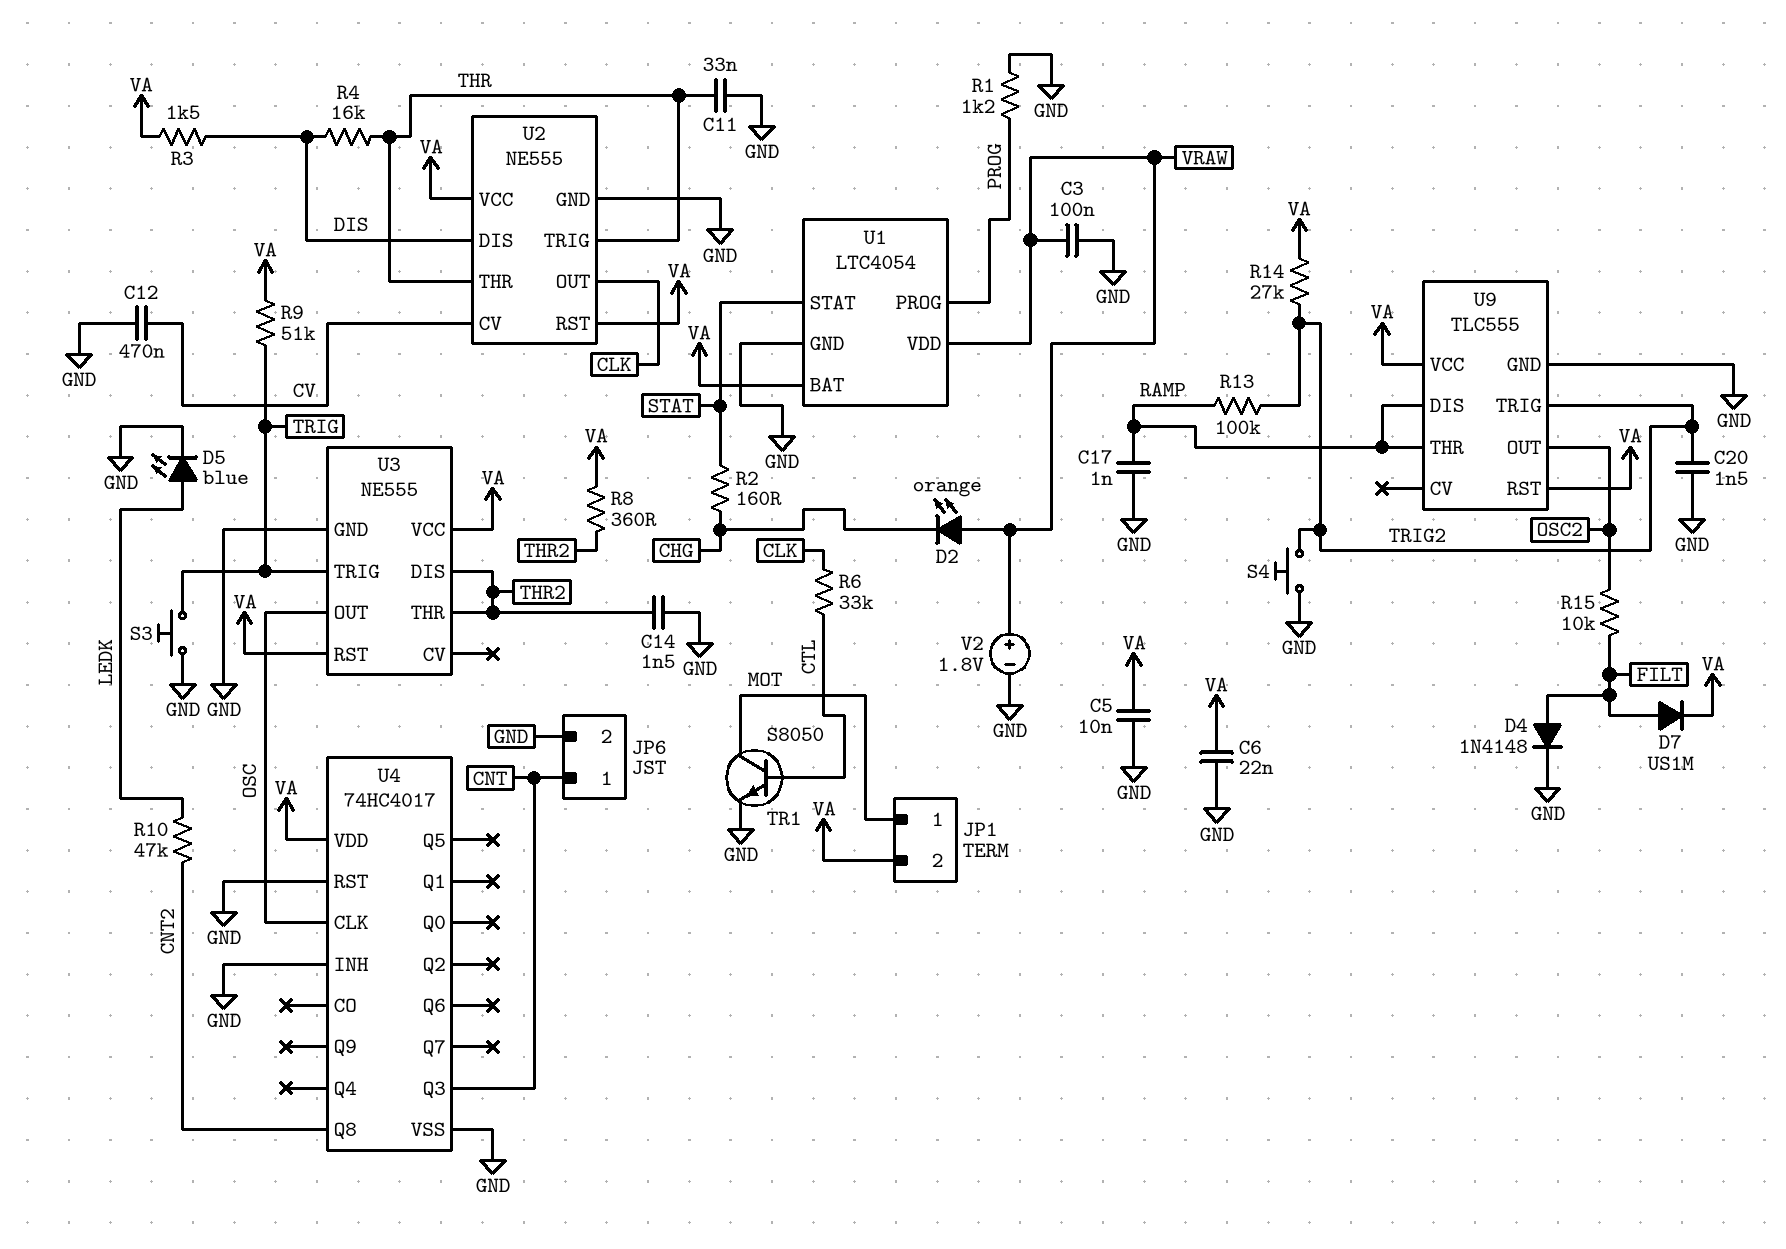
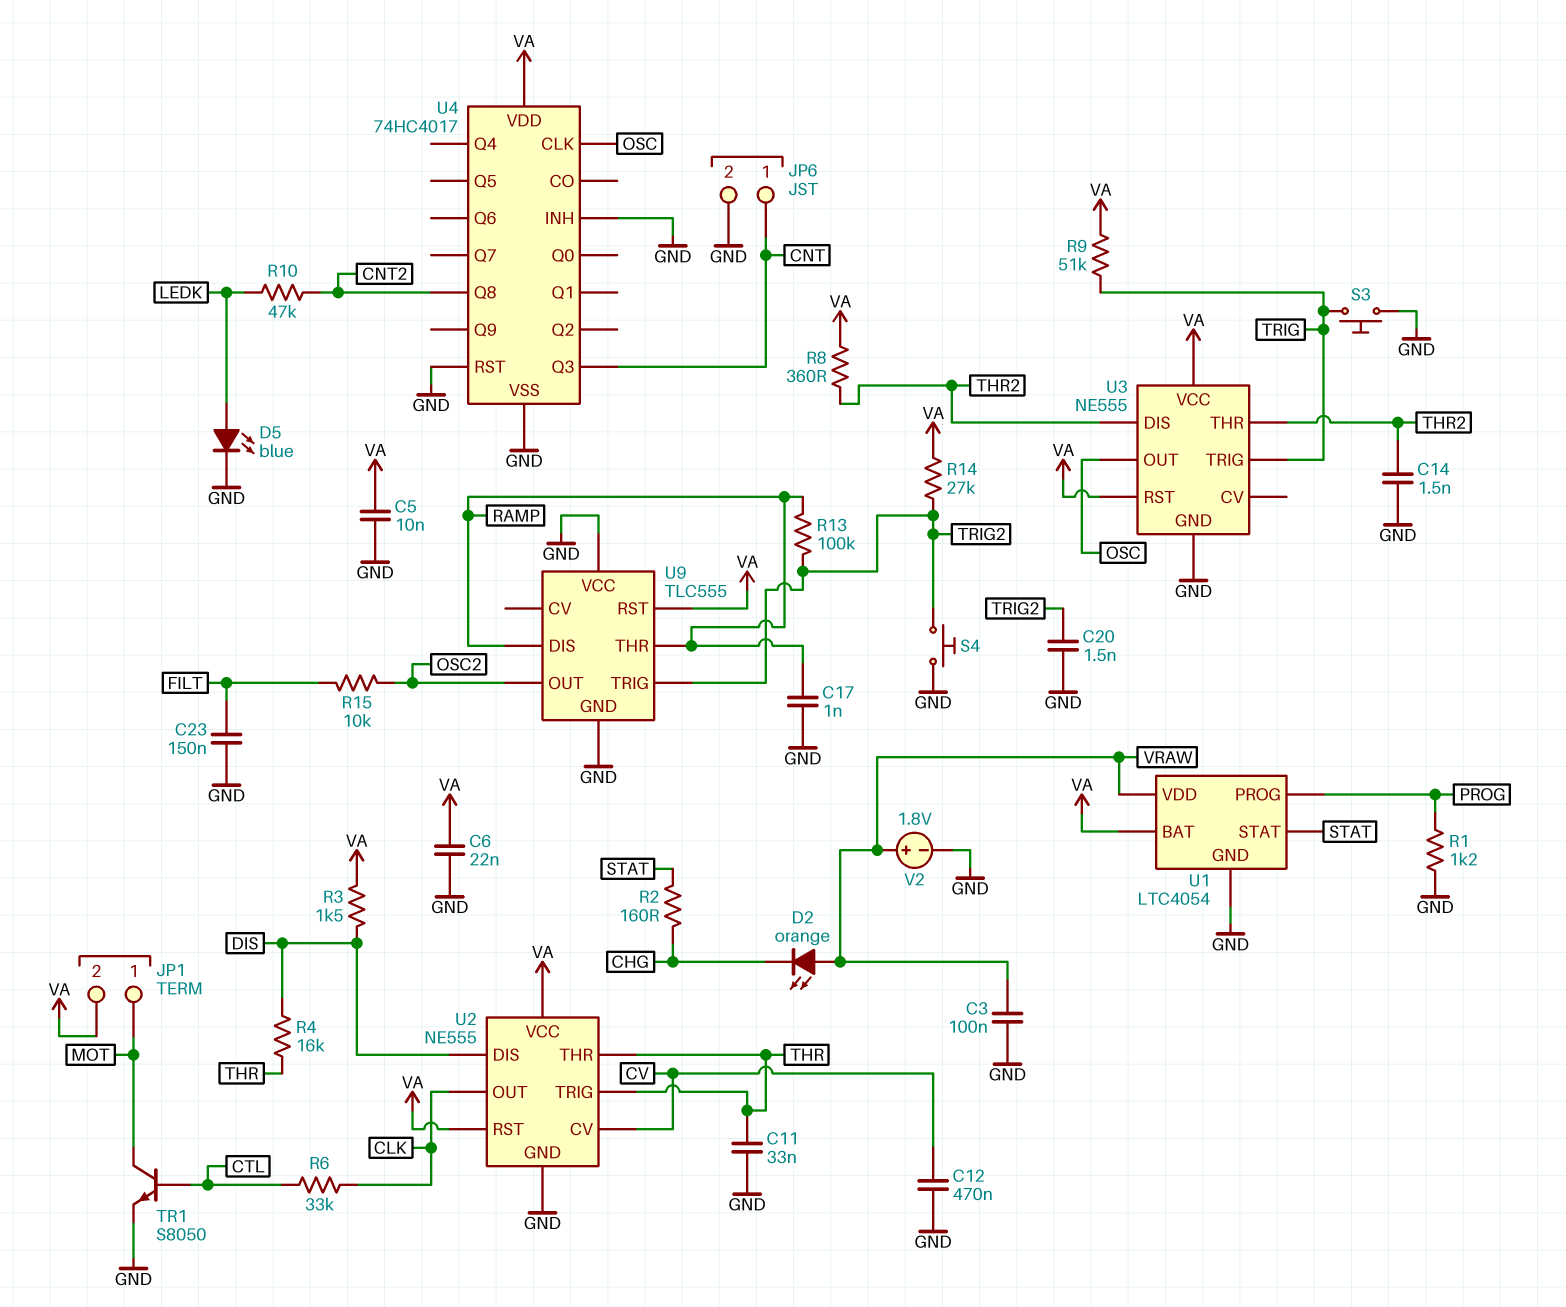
C23: none -> 150nF (FILT, GND)
D4: diode 1N4148 (A FILT, K GND) -> none
D7: diode US1M (A FILT, K VA) -> none
U9 pin VCC: VA -> GND

